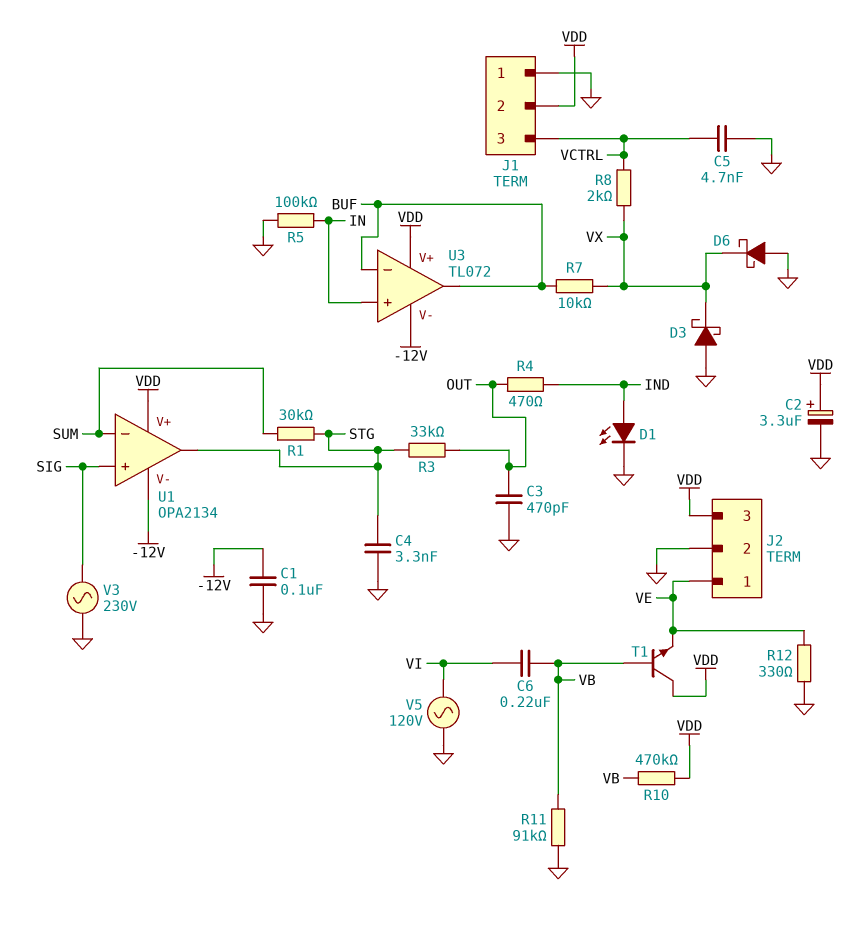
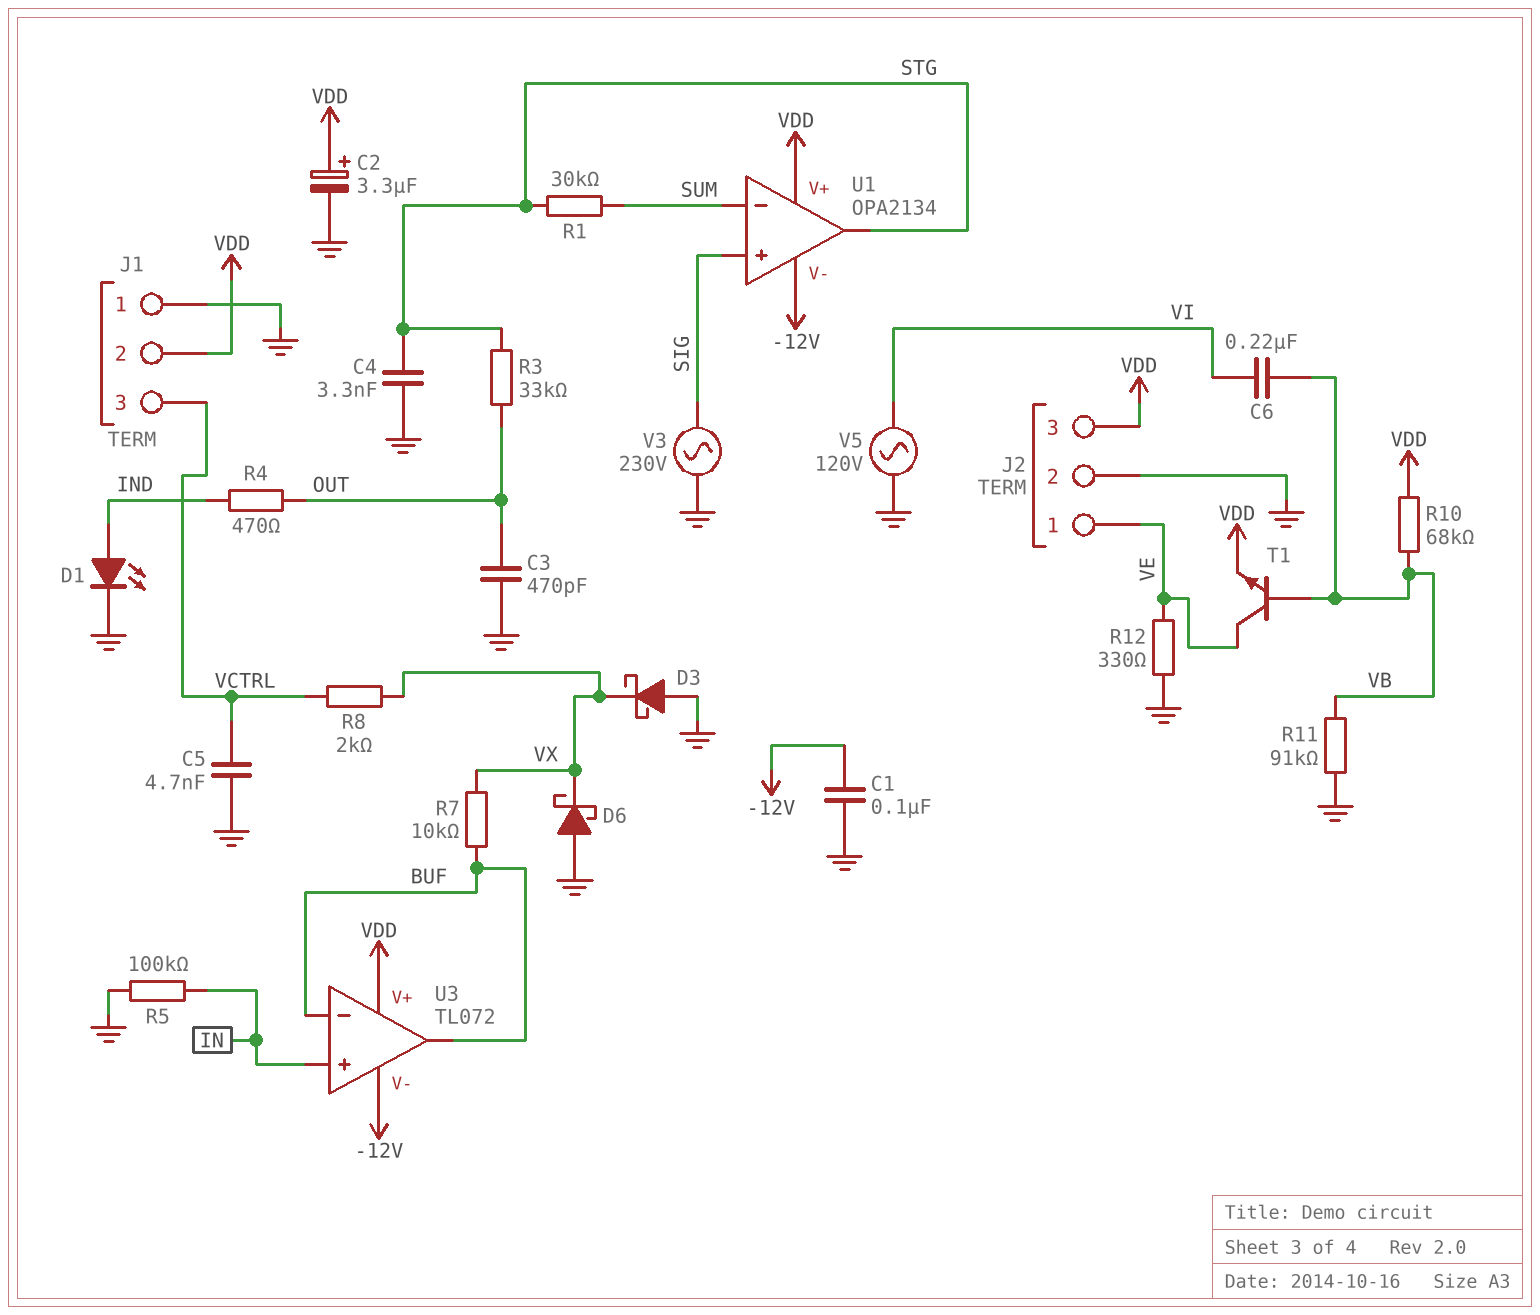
R10: 470k (VB, VDD) -> 68k (VB, VDD)
T1: NPN (B VB, C VDD, E VE) -> NPN (B VB, C VE, E VDD)

